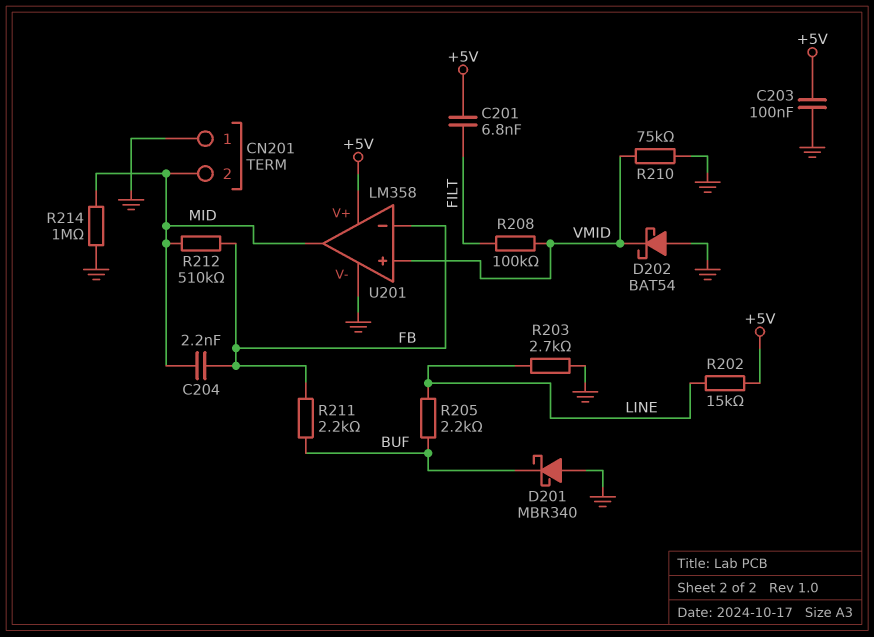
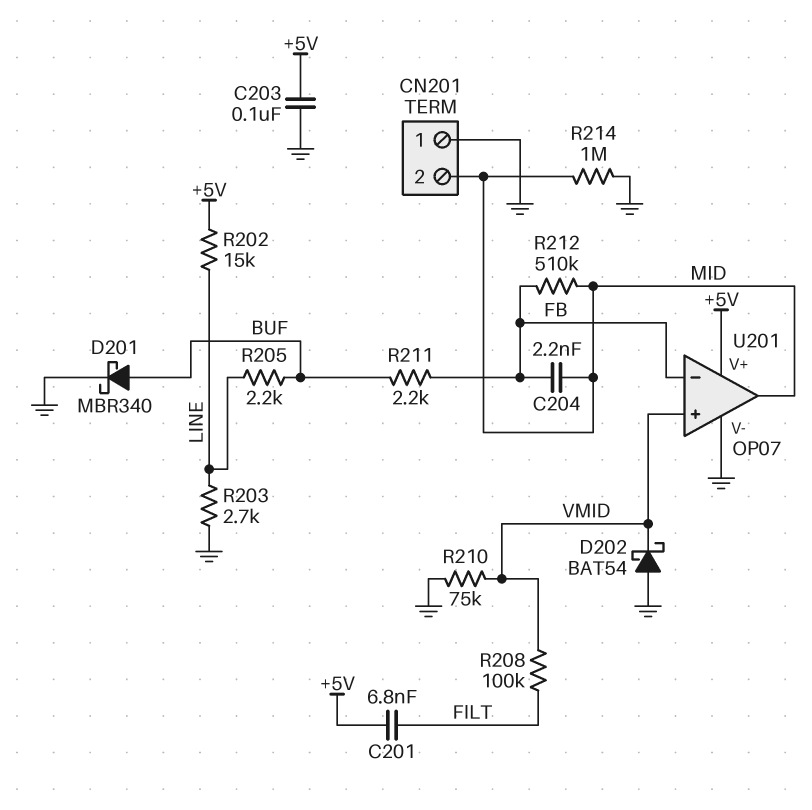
D201: schottky MBR340 (A GND, K BUF) -> schottky MBR340 (A BUF, K GND)
U201: LM358 -> OP07

